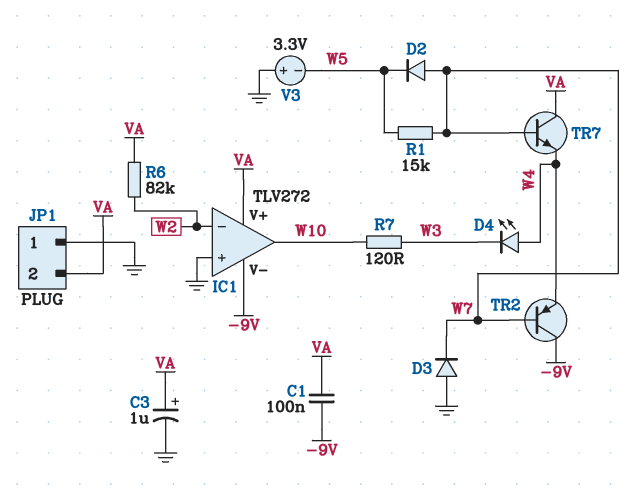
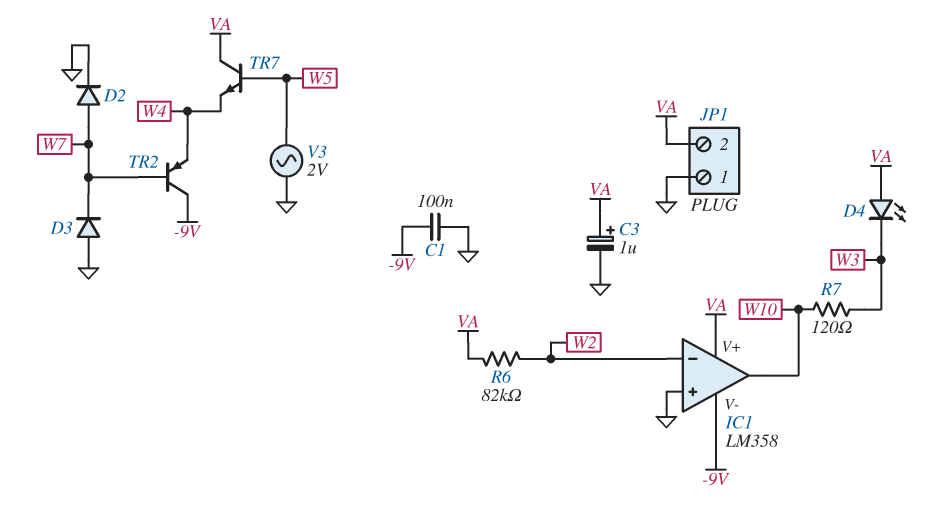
C1: 100nF (-9V, VA) -> 100nF (-9V, GND)
D2: diode (A W7, K W5) -> diode (A W7, K GND)
D4: LED (A W4, K W3) -> LED (A VA, K W3)
IC1: TLV272 -> LM358
R1: 15k (W5, W7) -> none
TR7: NPN (B W7, C VA, E W4) -> NPN (B W5, C VA, E W4)
V3: 3.3V (plus GND, minus W5) -> AC 2V (GND, W5)

